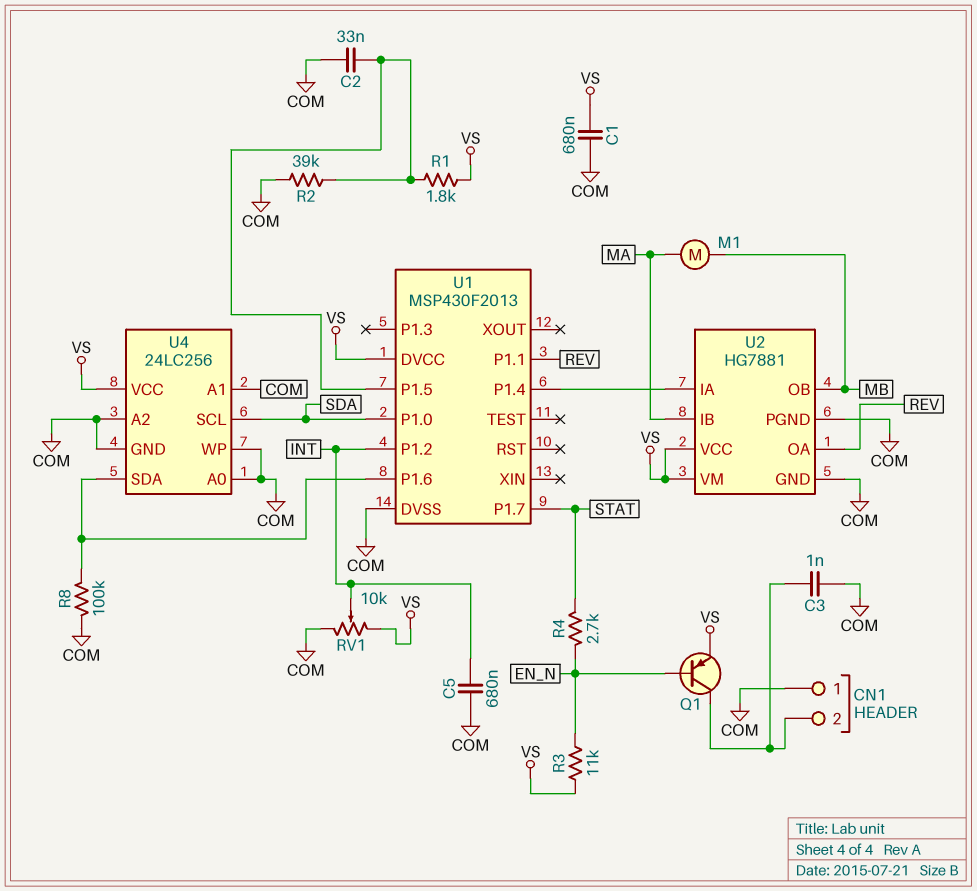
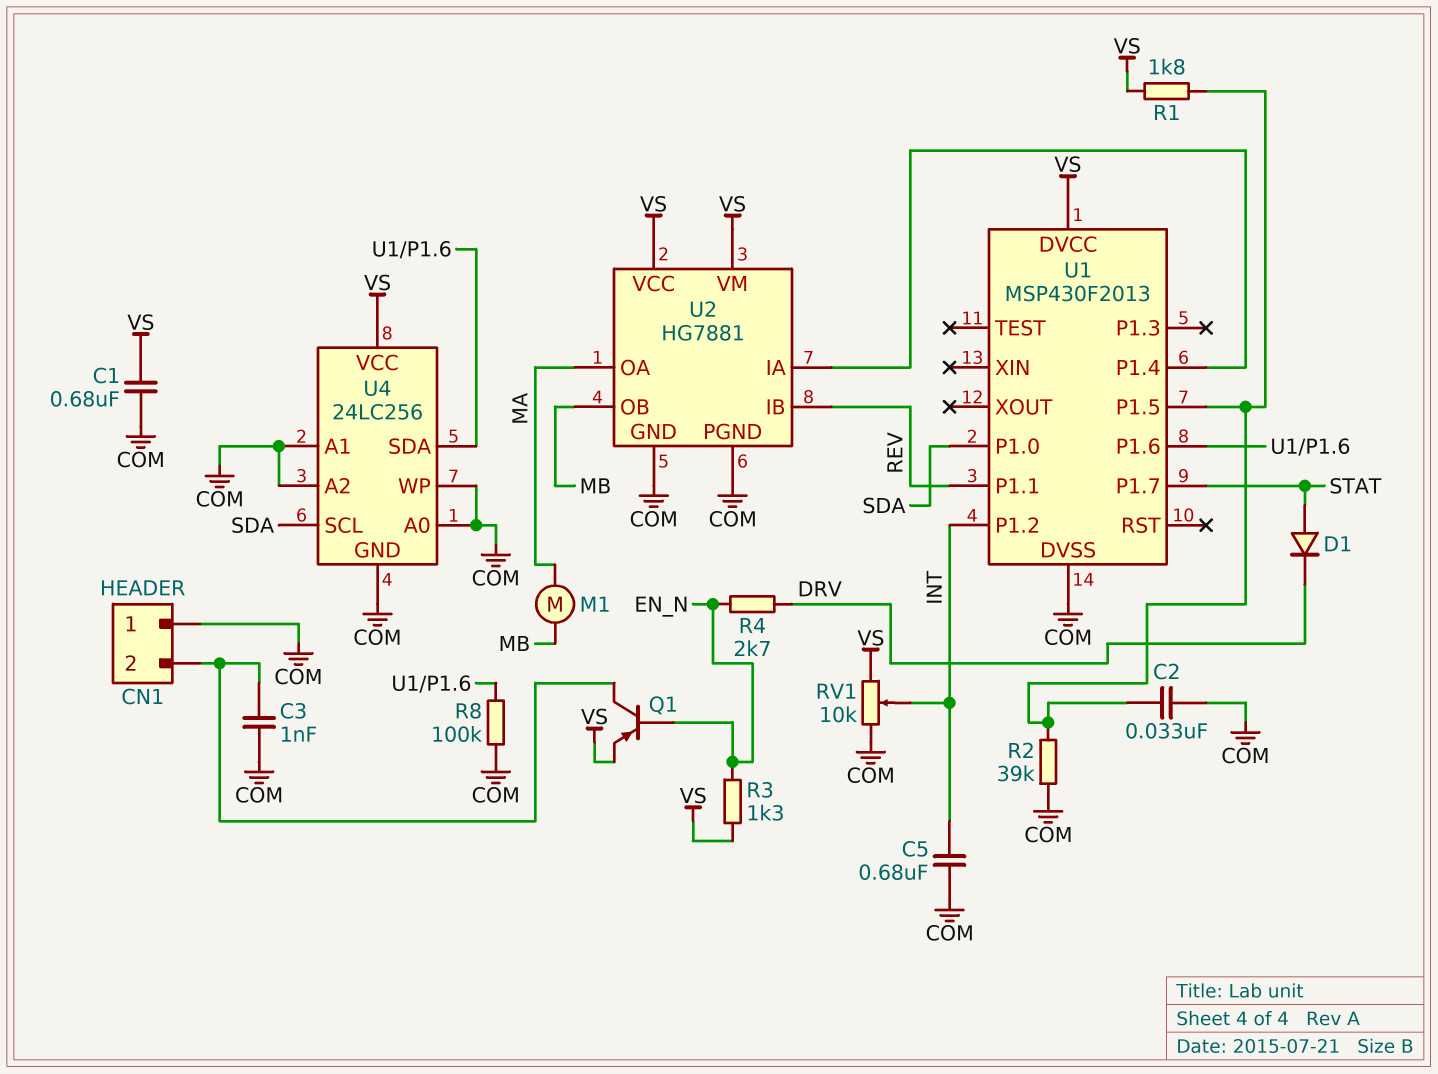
D1: none -> diode (A STAT, K DRV)
R3: 11k (EN_N, VS) -> 1.3k (EN_N, VS)
R4: 2.7k (EN_N, STAT) -> 2.7k (DRV, EN_N)
U2 pin IB: MA -> REV
U2 pin OA: REV -> MA

